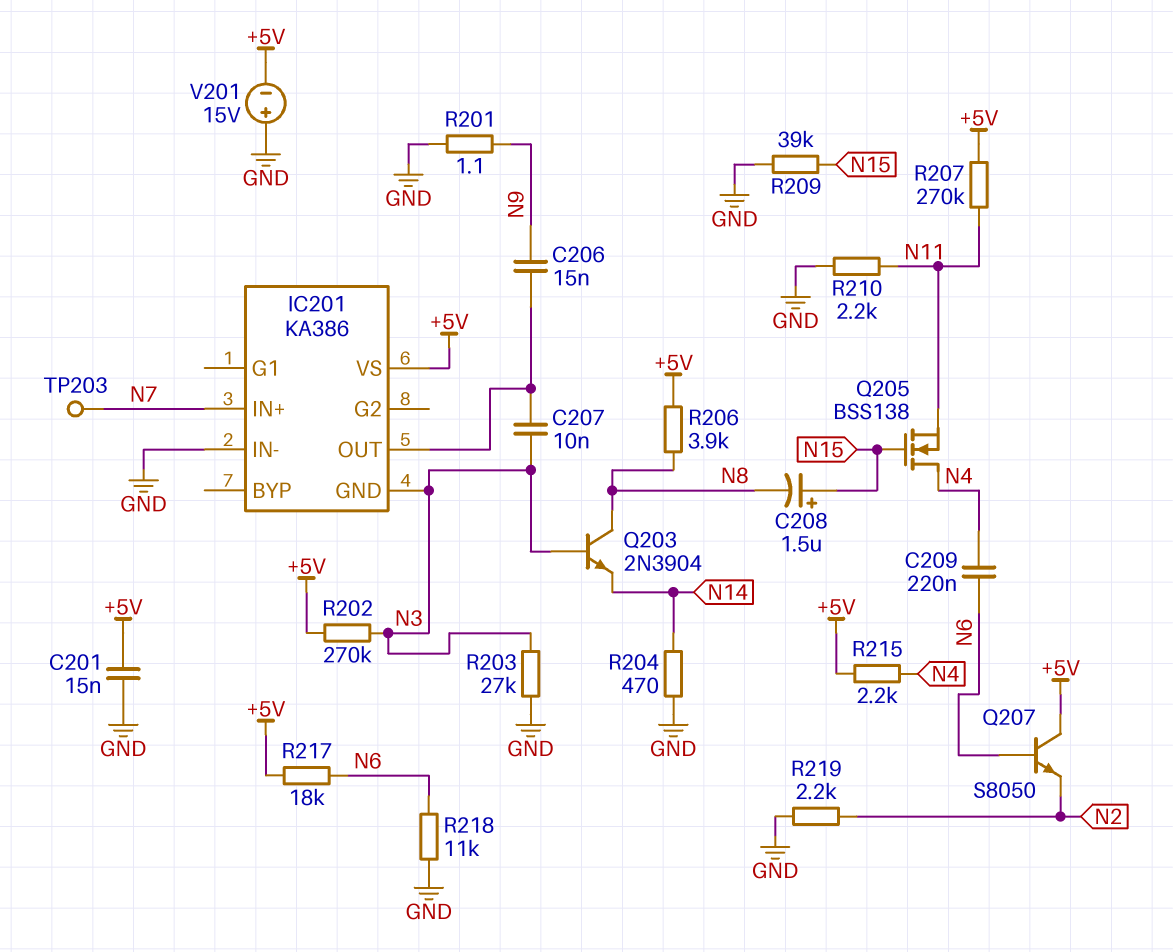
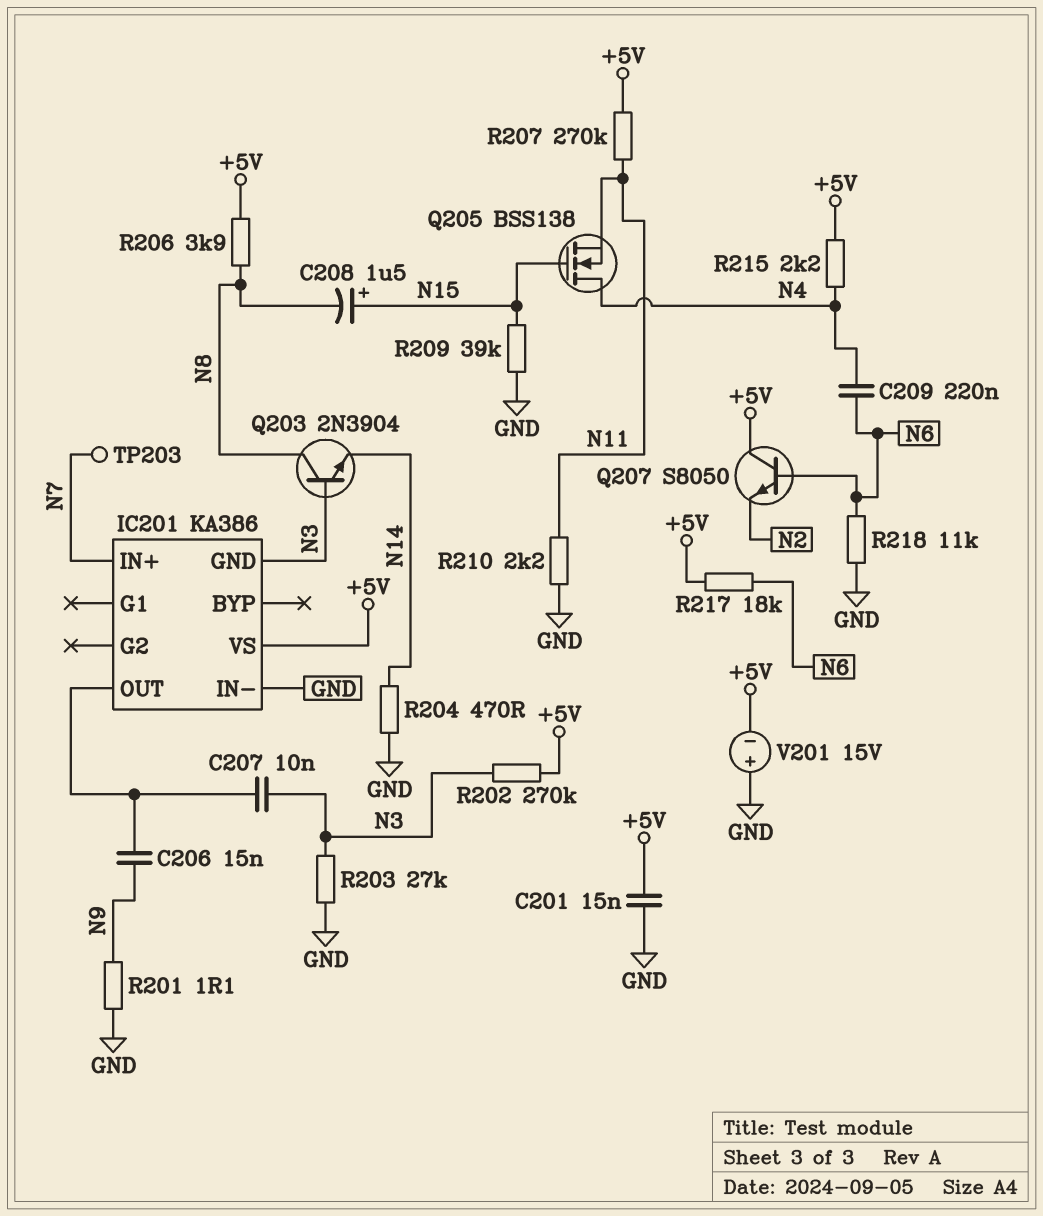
R219: 2.2k (GND, N2) -> none

